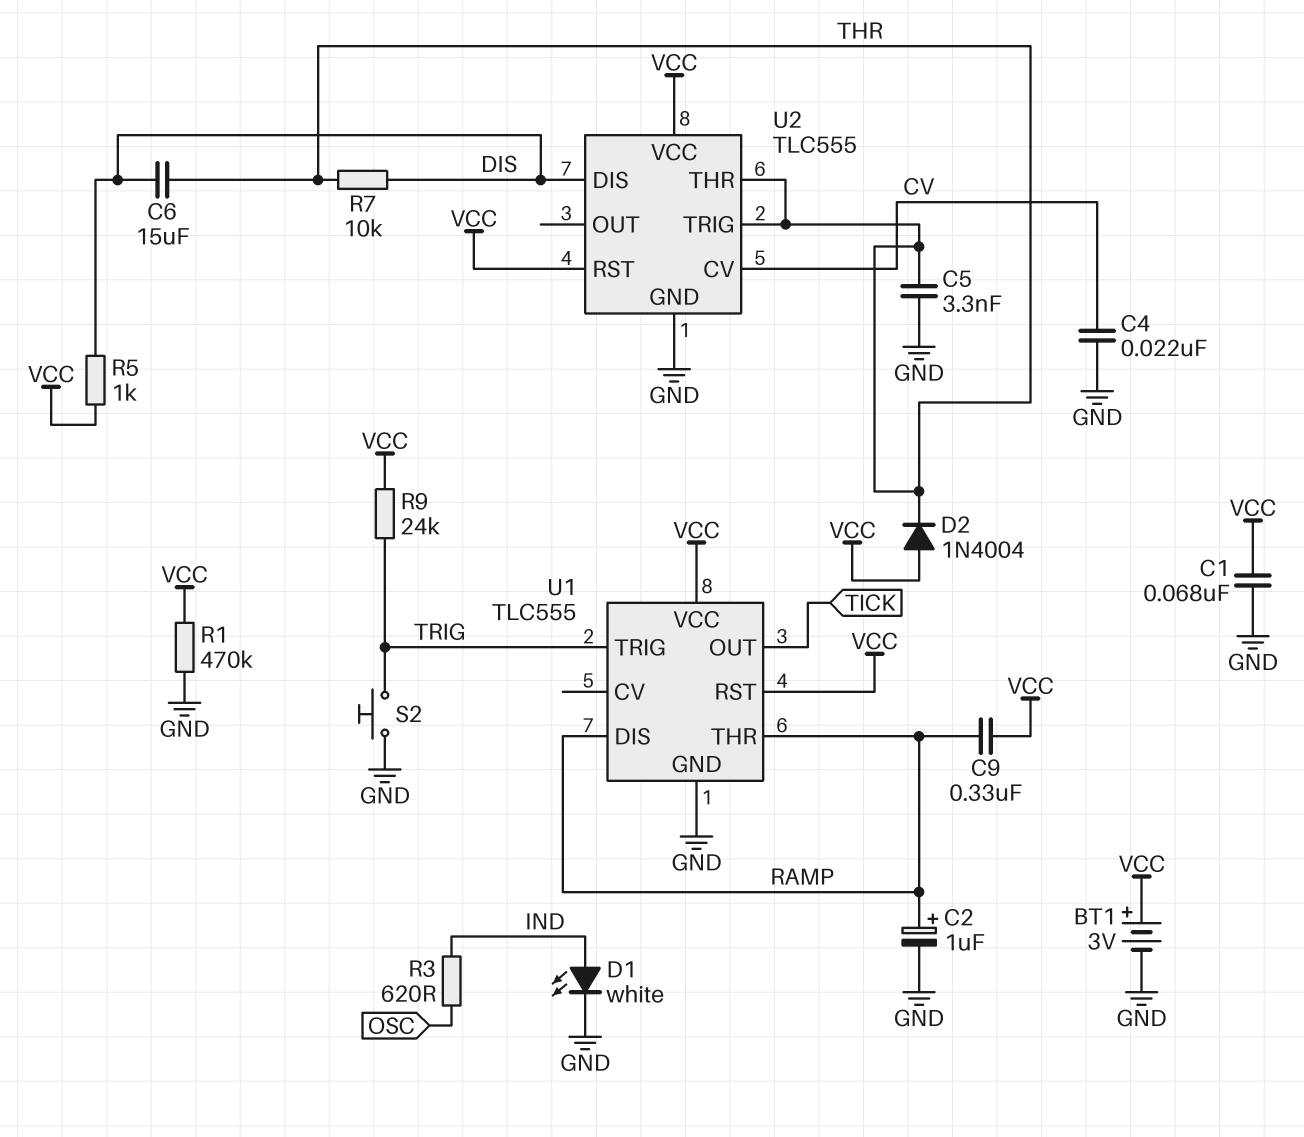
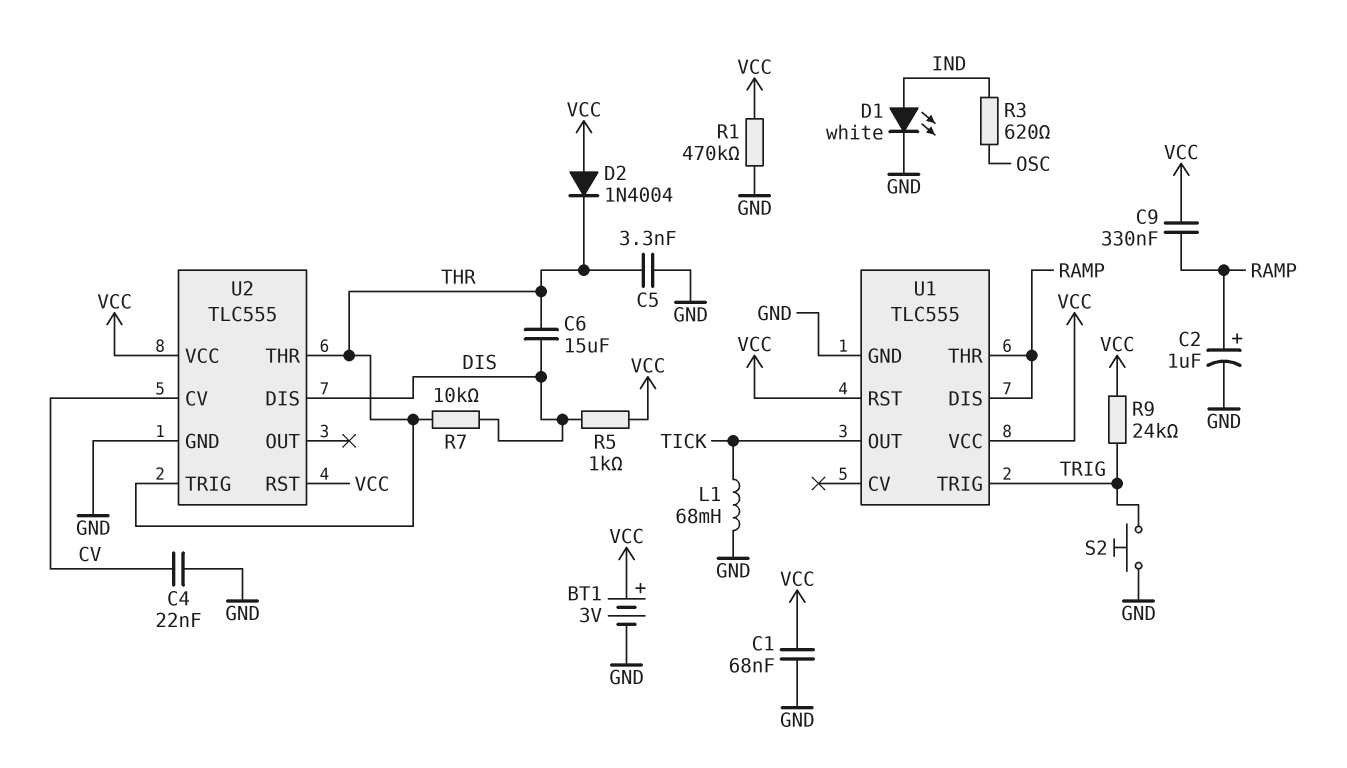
L1: none -> 68mH (GND, TICK)

